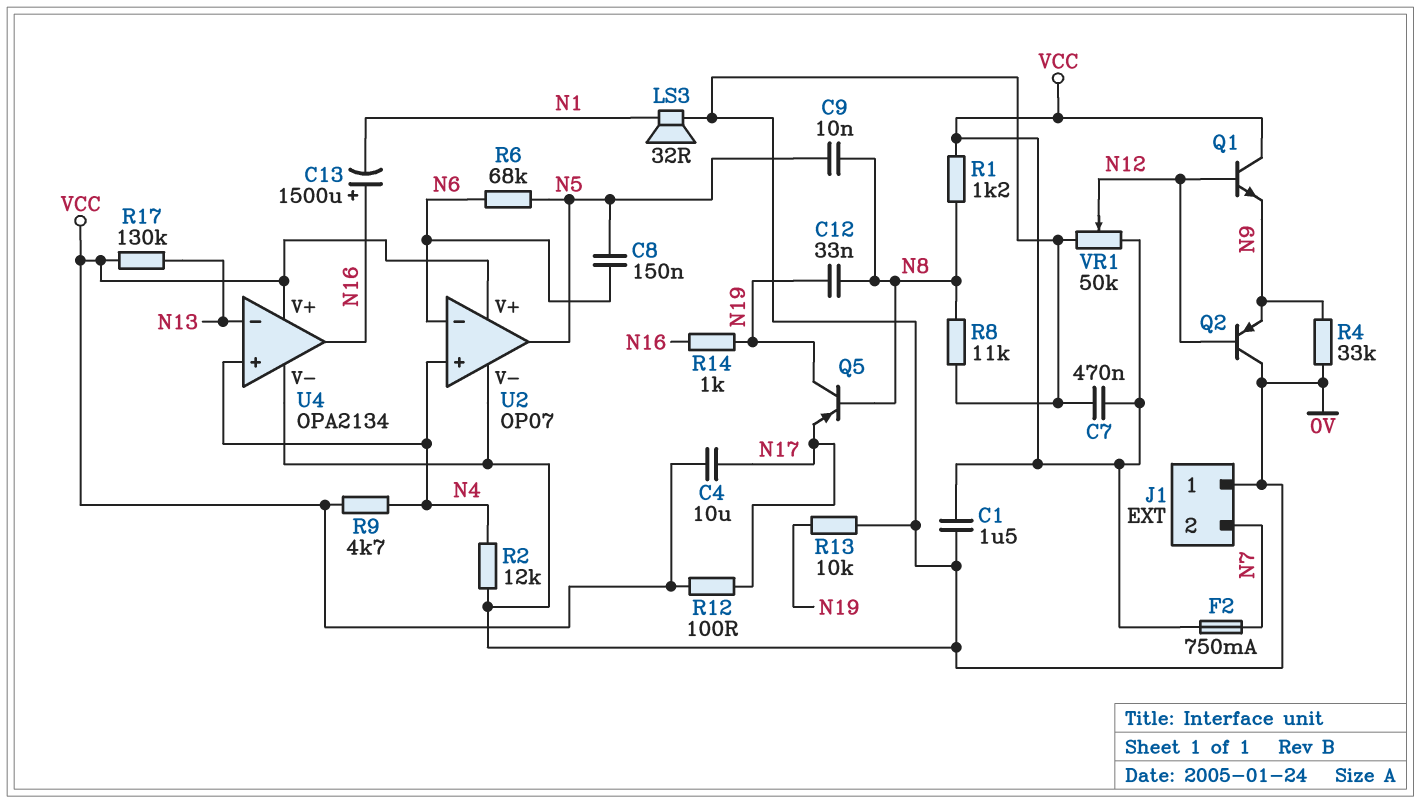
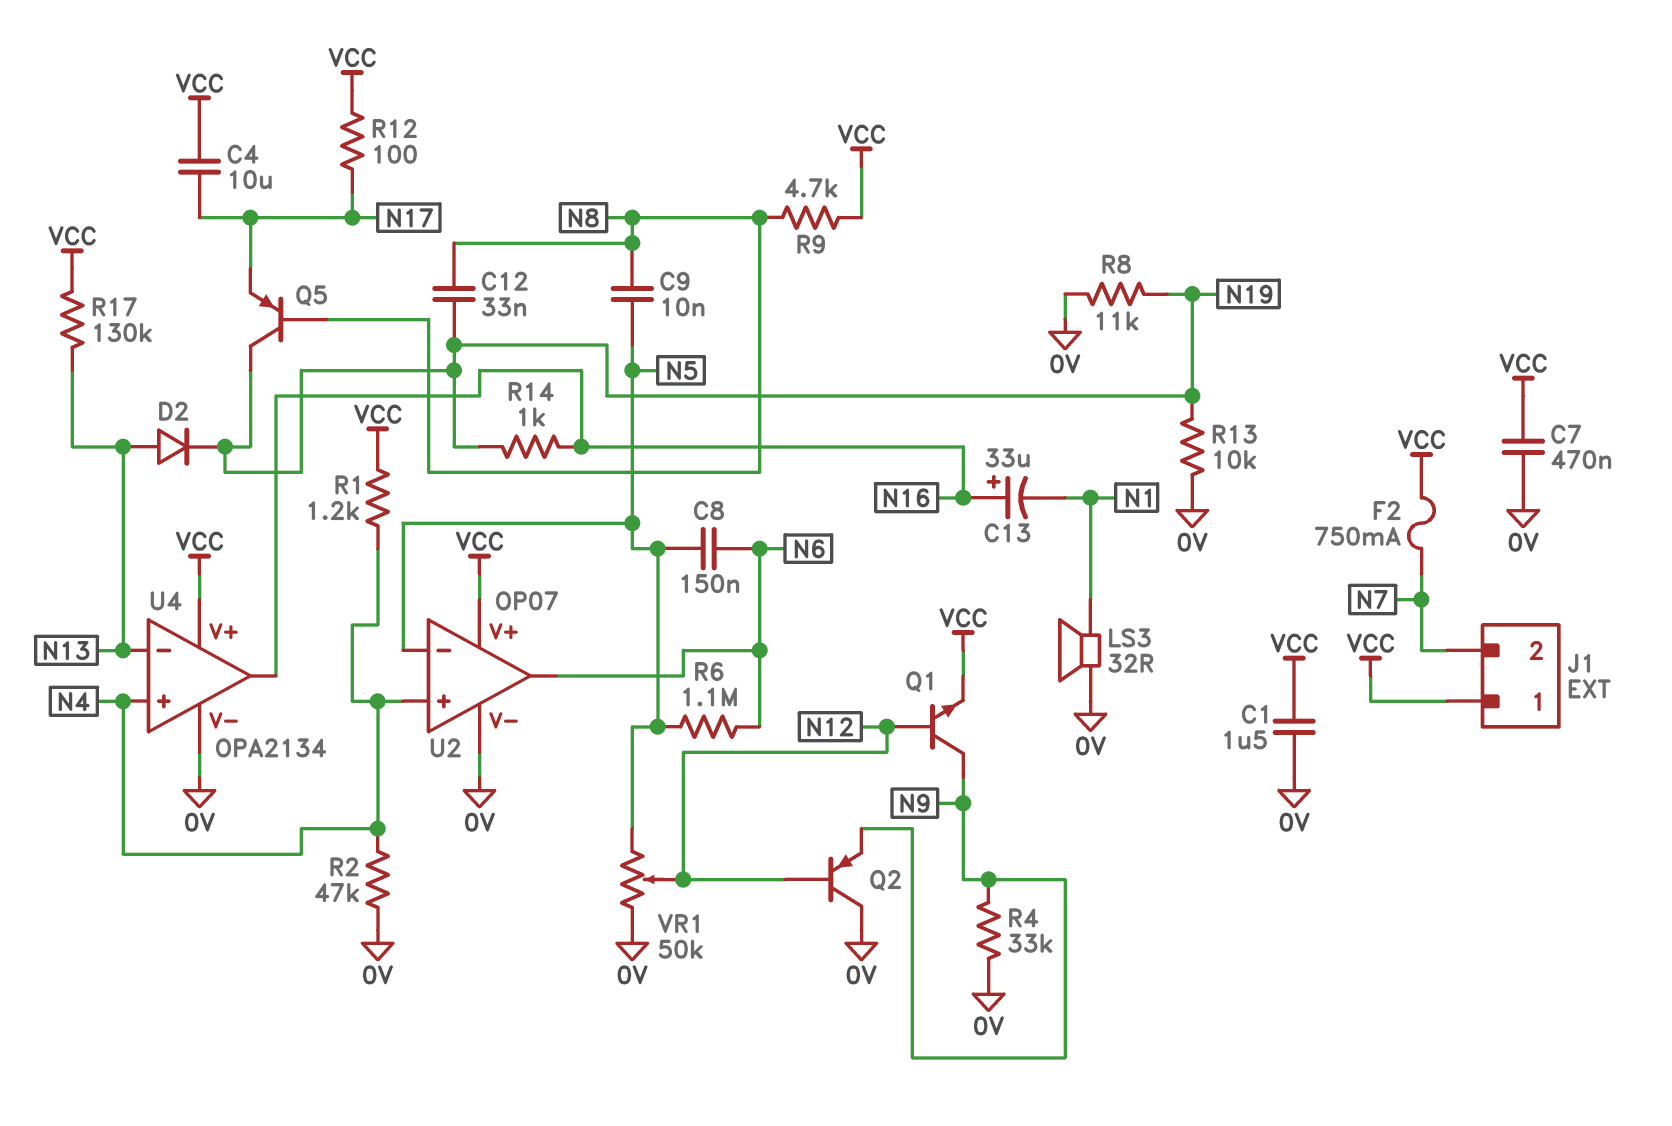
C13: 1500uF (plus N16, minus N1) -> 33uF (plus N16, minus N1)
D2: none -> diode (A N13, K N19)
J1 pin 1: 0V -> VCC
Q1: NPN (B N12, C VCC, E N9) -> NPN (B N12, C N9, E VCC)
R1: 1.2k (N8, VCC) -> 1.2k (N4, VCC)
R2: 12k (0V, N4) -> 47k (0V, N4)
R6: 68k (N5, N6) -> 1.1M (N5, N6)
R8: 11k (0V, N8) -> 11k (0V, N19)
R9: 4.7k (N4, VCC) -> 4.7k (N8, VCC)
U2 pin in-: N6 -> N5
U2 pin out: N5 -> N6
VR1: 50k (0V, VCC, wiper N12) -> 50k (0V, N5, wiper N12)

